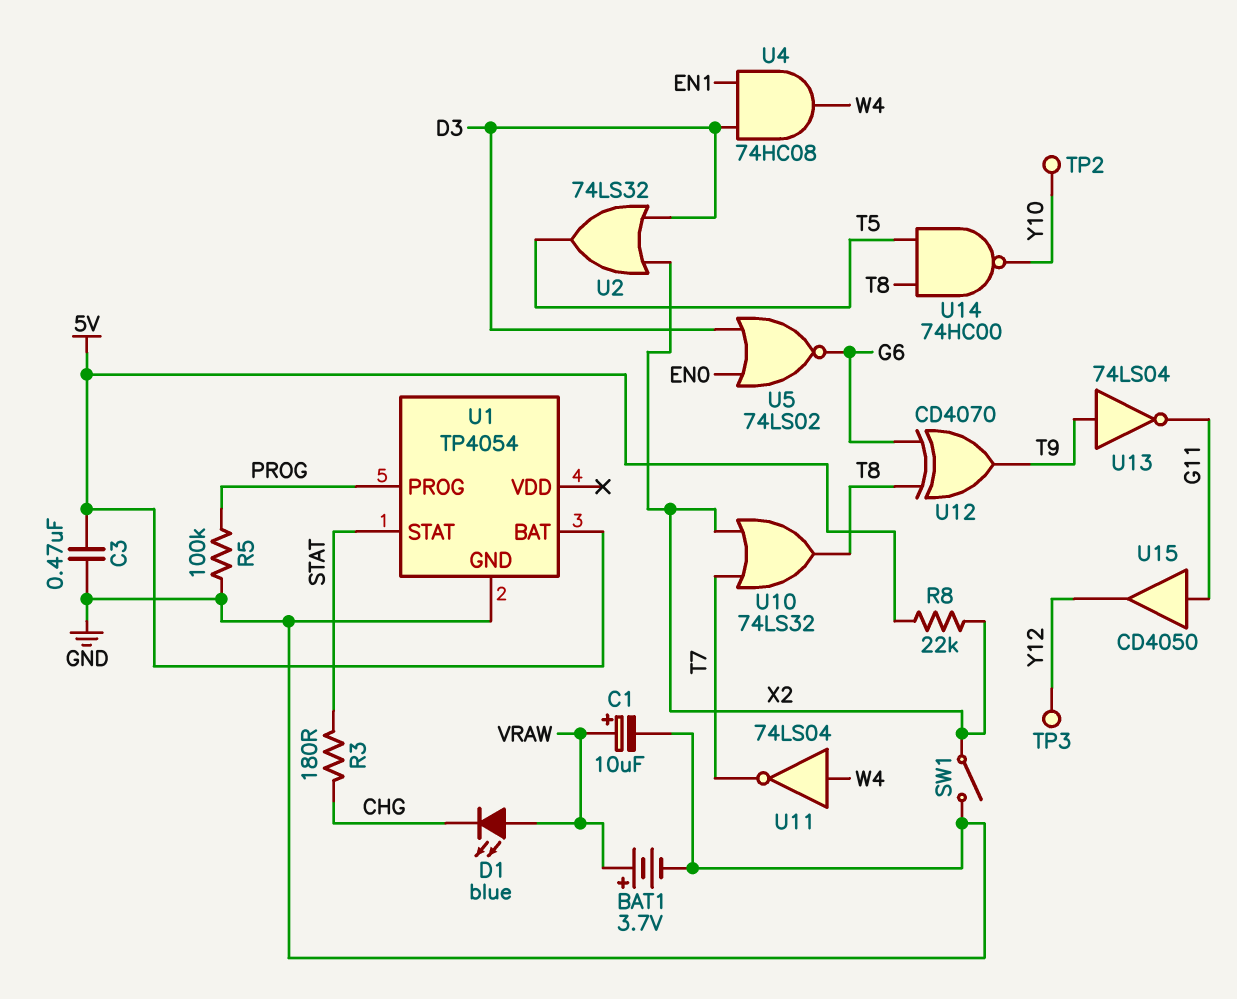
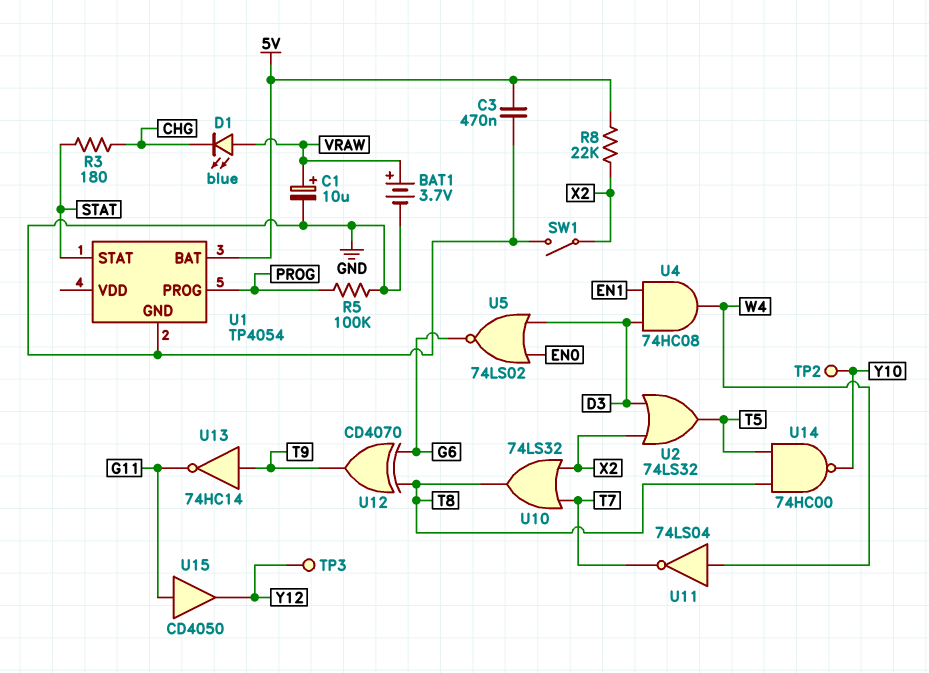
U13: NOT 74LS04 (in T9, out G11) -> NOT 74HC14 (in T9, out G11)

